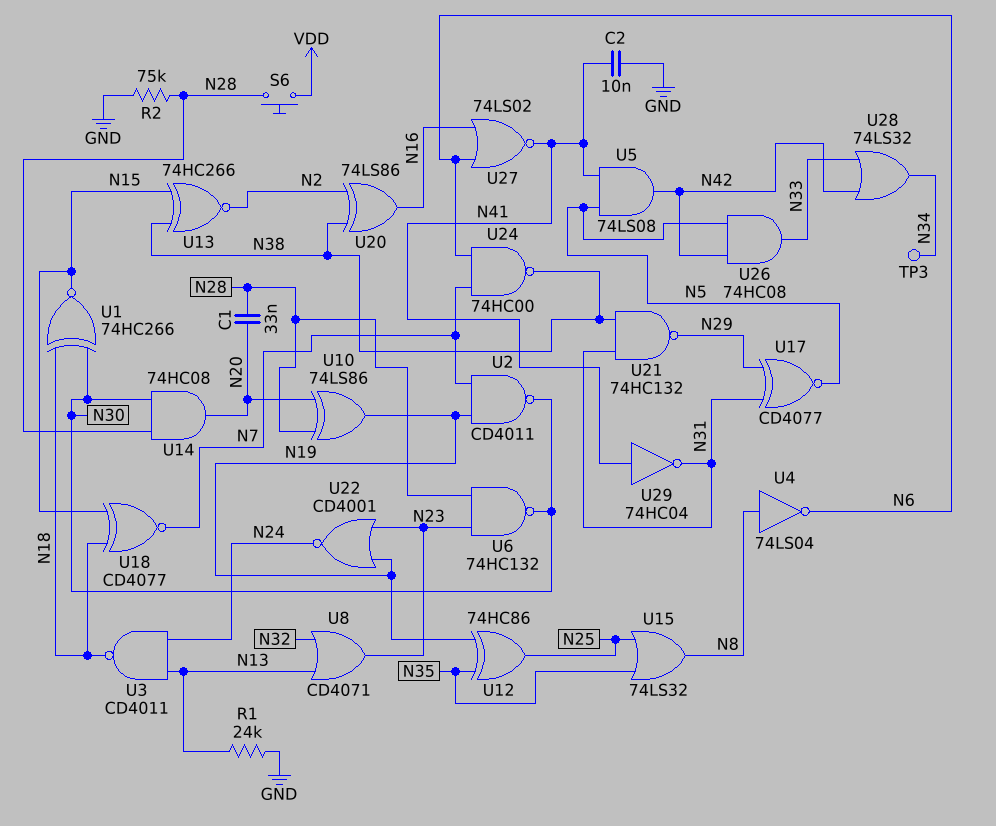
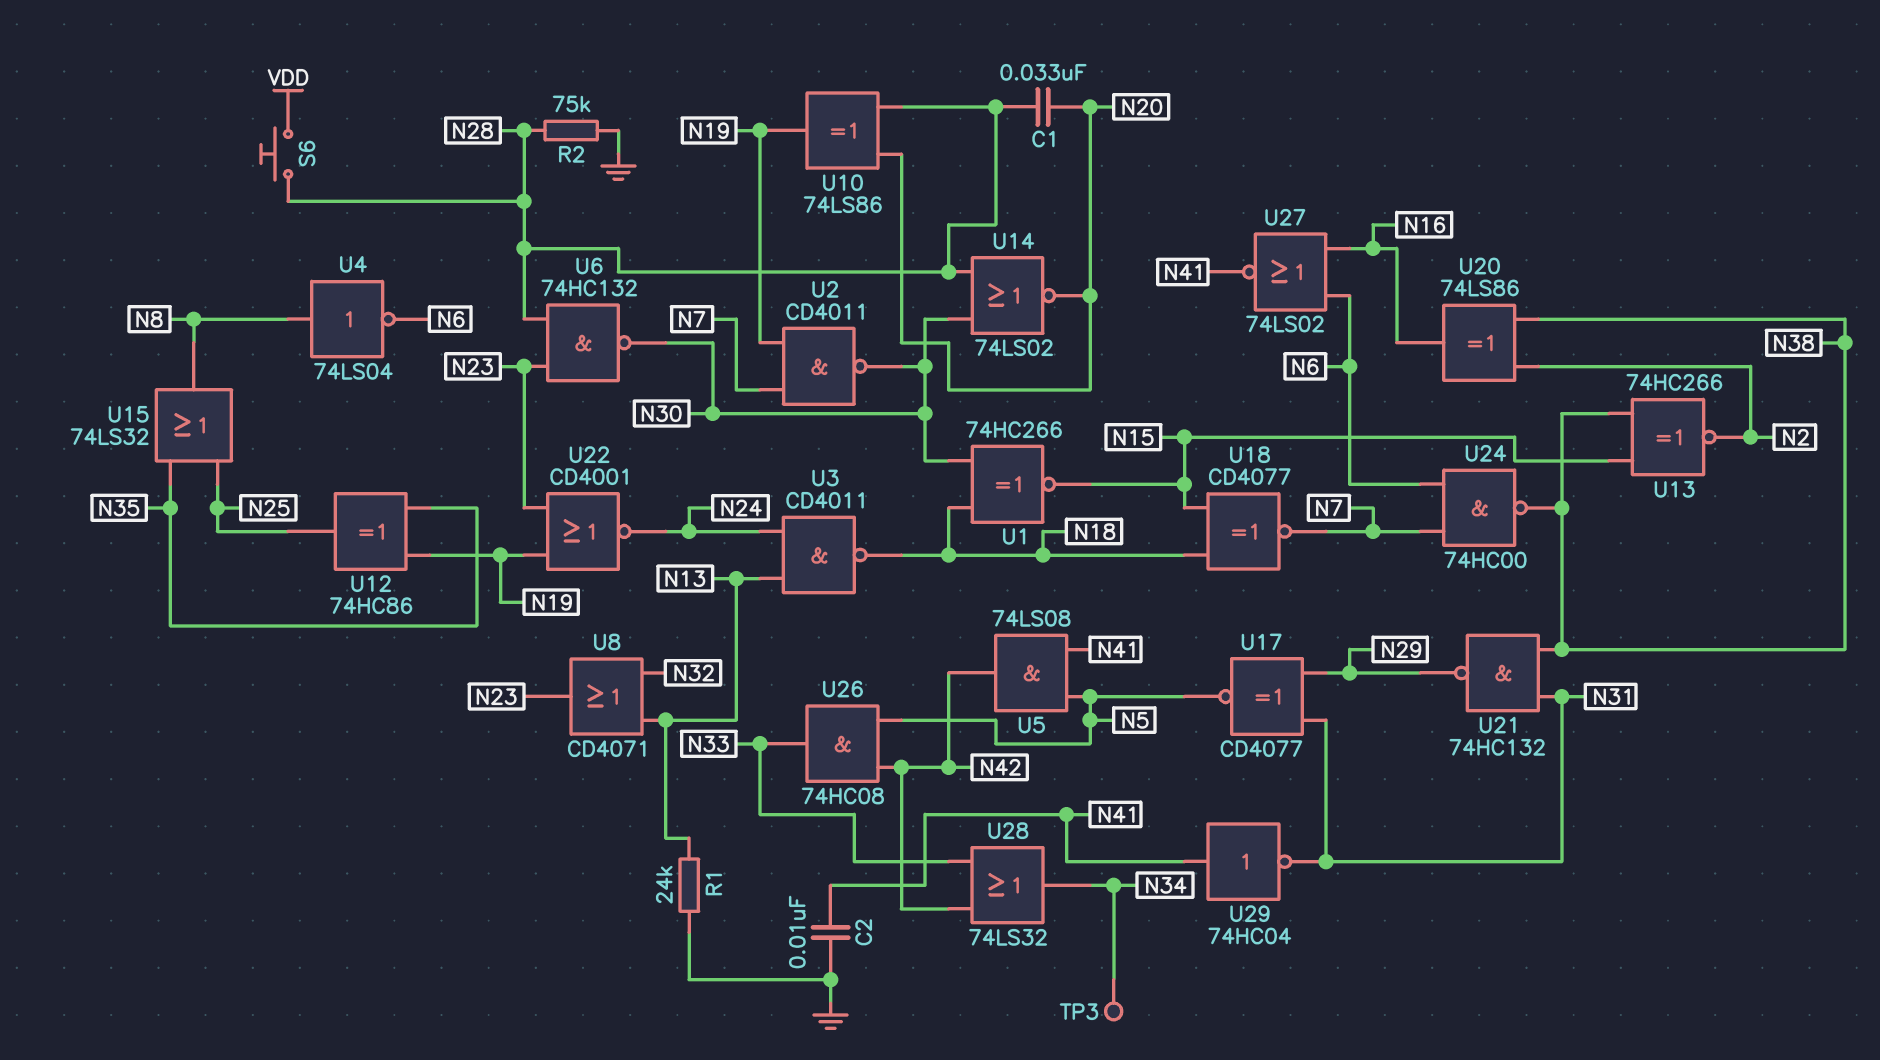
U14: AND 74HC08 (in N28, in N30, out N20) -> NOR 74LS02 (in N28, in N30, out N20)

